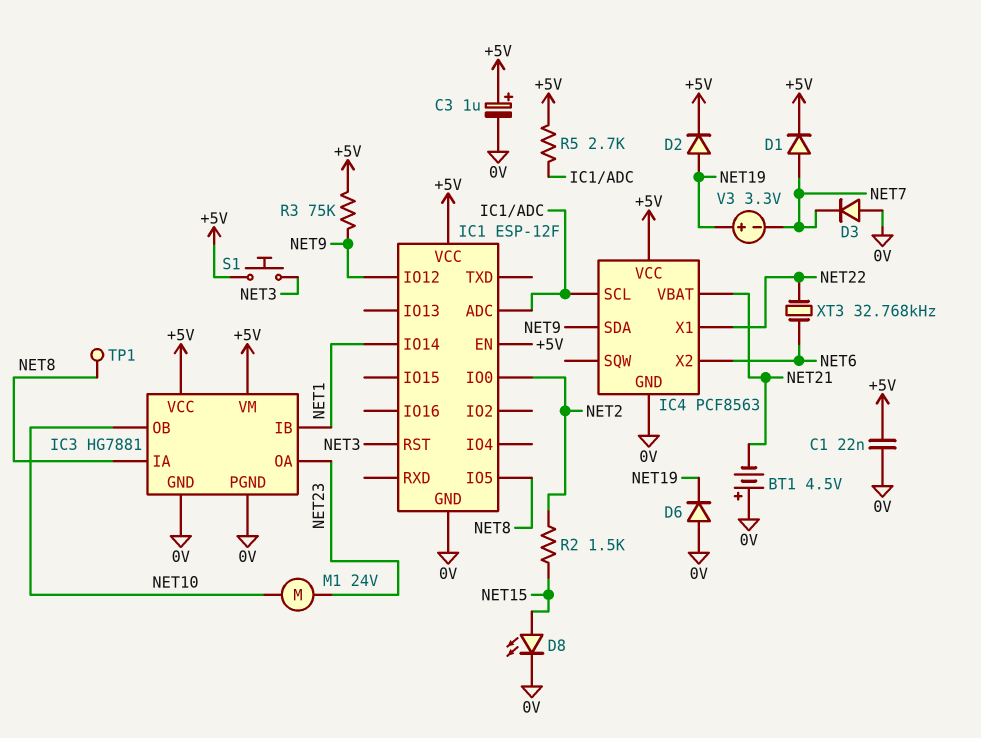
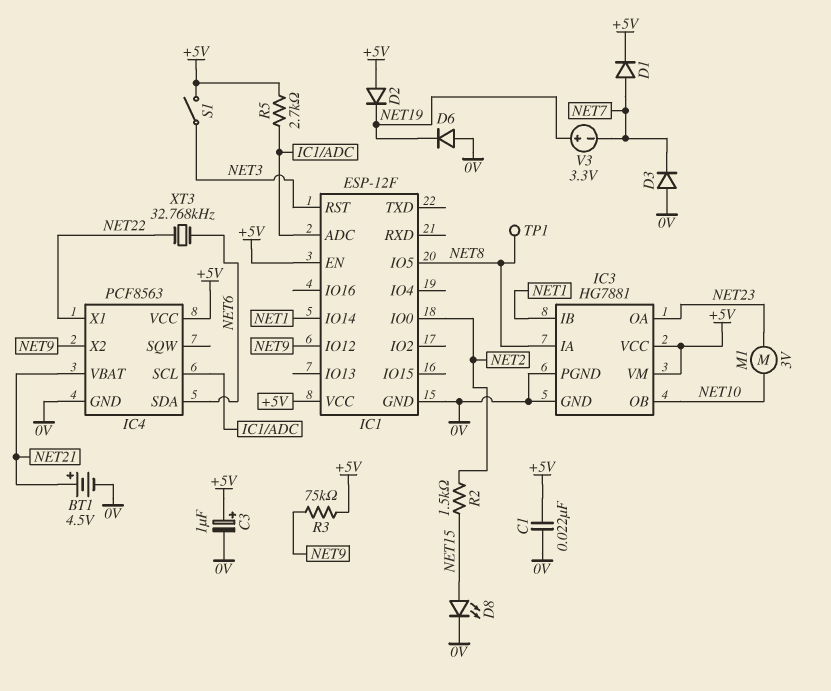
BT1: 4.5V (plus 0V, minus NET21) -> 4.5V (plus NET21, minus 0V)
D2: diode (A NET19, K +5V) -> diode (A +5V, K NET19)
IC4 pin SDA: NET9 -> NET6
IC4 pin X2: NET6 -> NET9
M1: motor 24V (NET10, NET23) -> motor 3V (NET10, NET23)
S1: button (+5V, NET3) -> switch (+5V, NET3)

